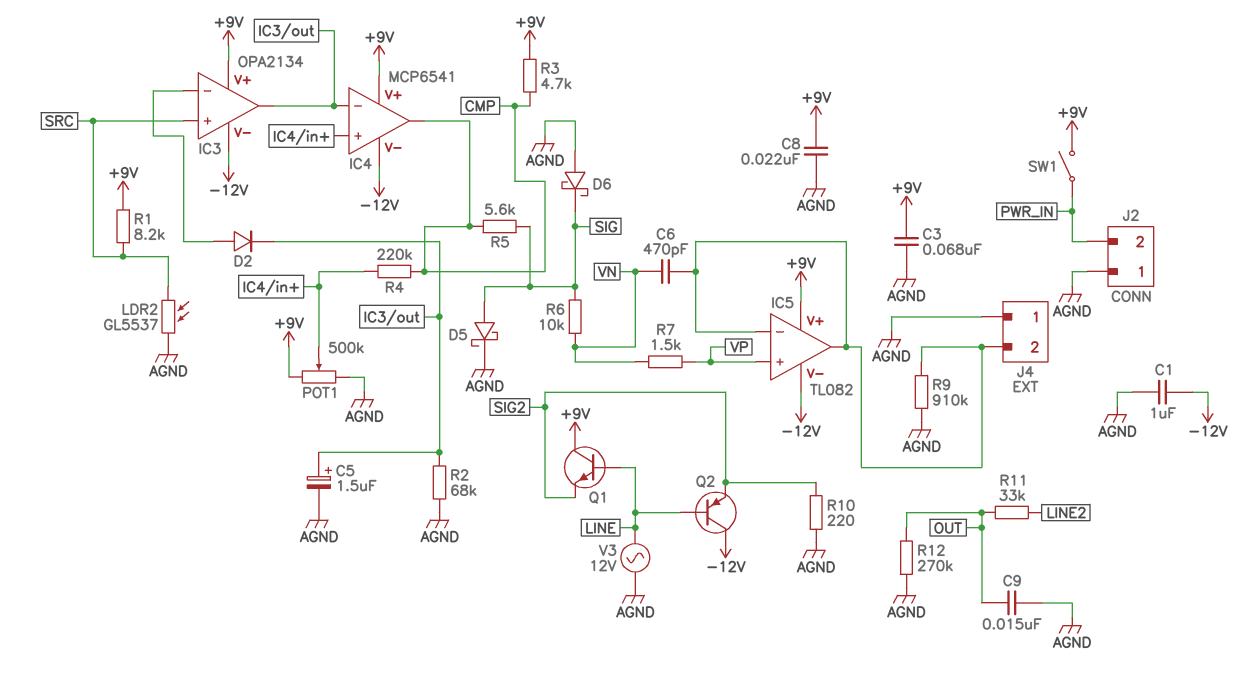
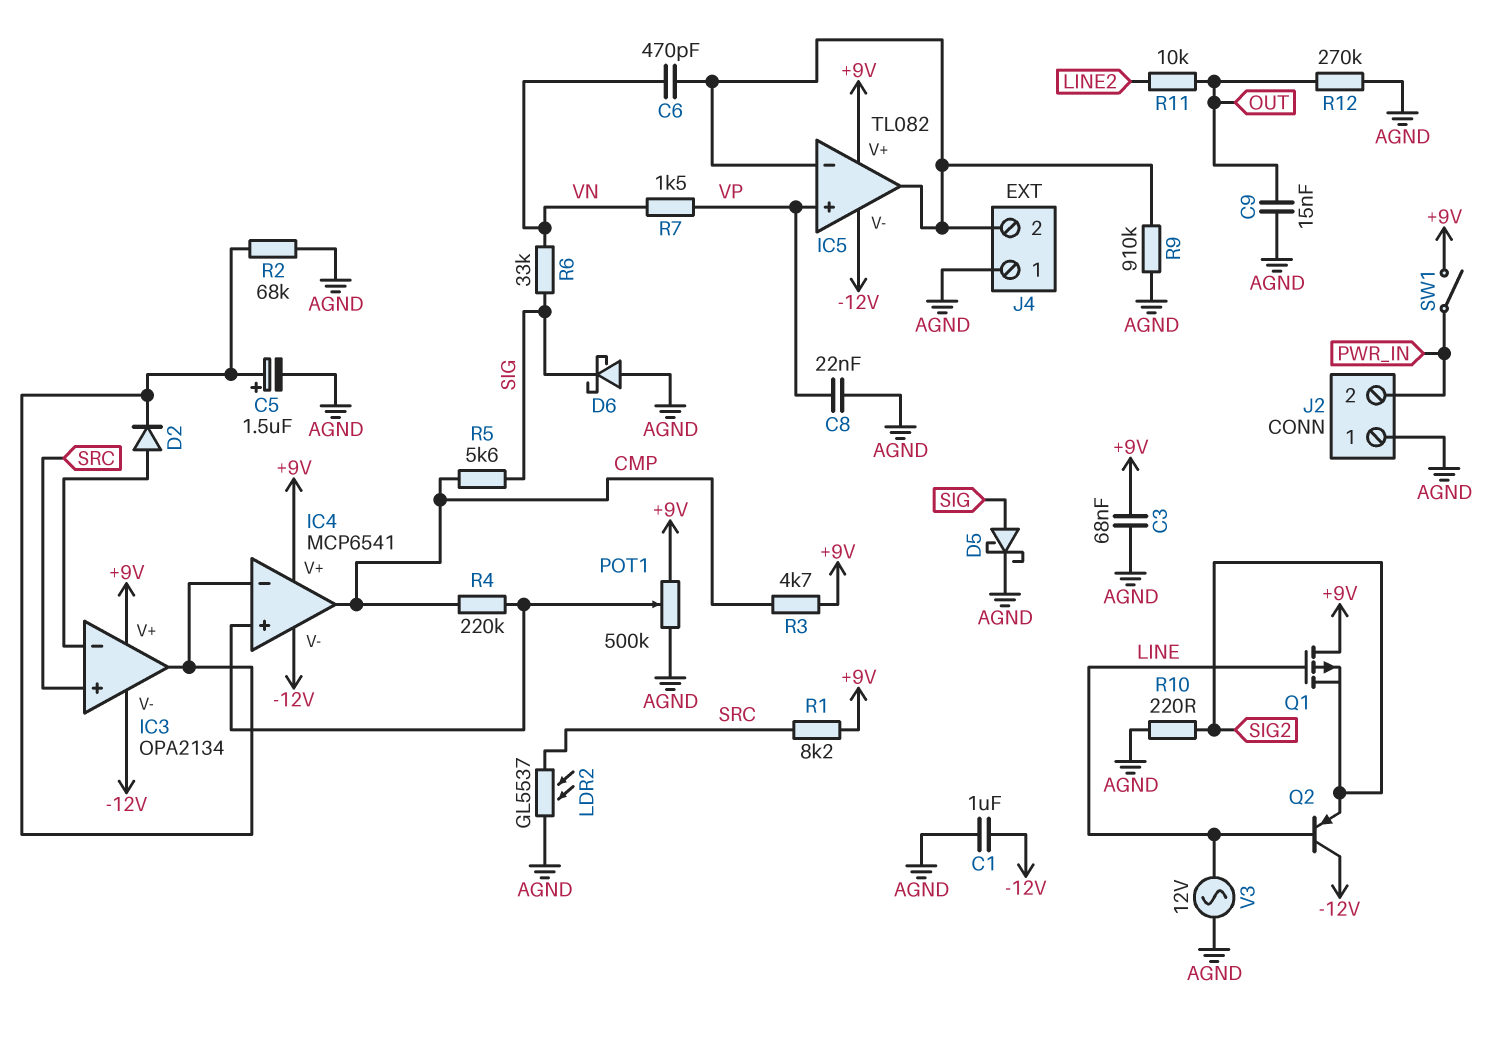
C8: 22nF (+9V, AGND) -> 22nF (AGND, VP)
Q1: NPN (B LINE, C +9V, E SIG2) -> PMOS (G LINE, D +9V, S SIG2)
R6: 10k (SIG, VN) -> 33k (SIG, VN)
R11: 33k (LINE2, OUT) -> 10k (LINE2, OUT)

